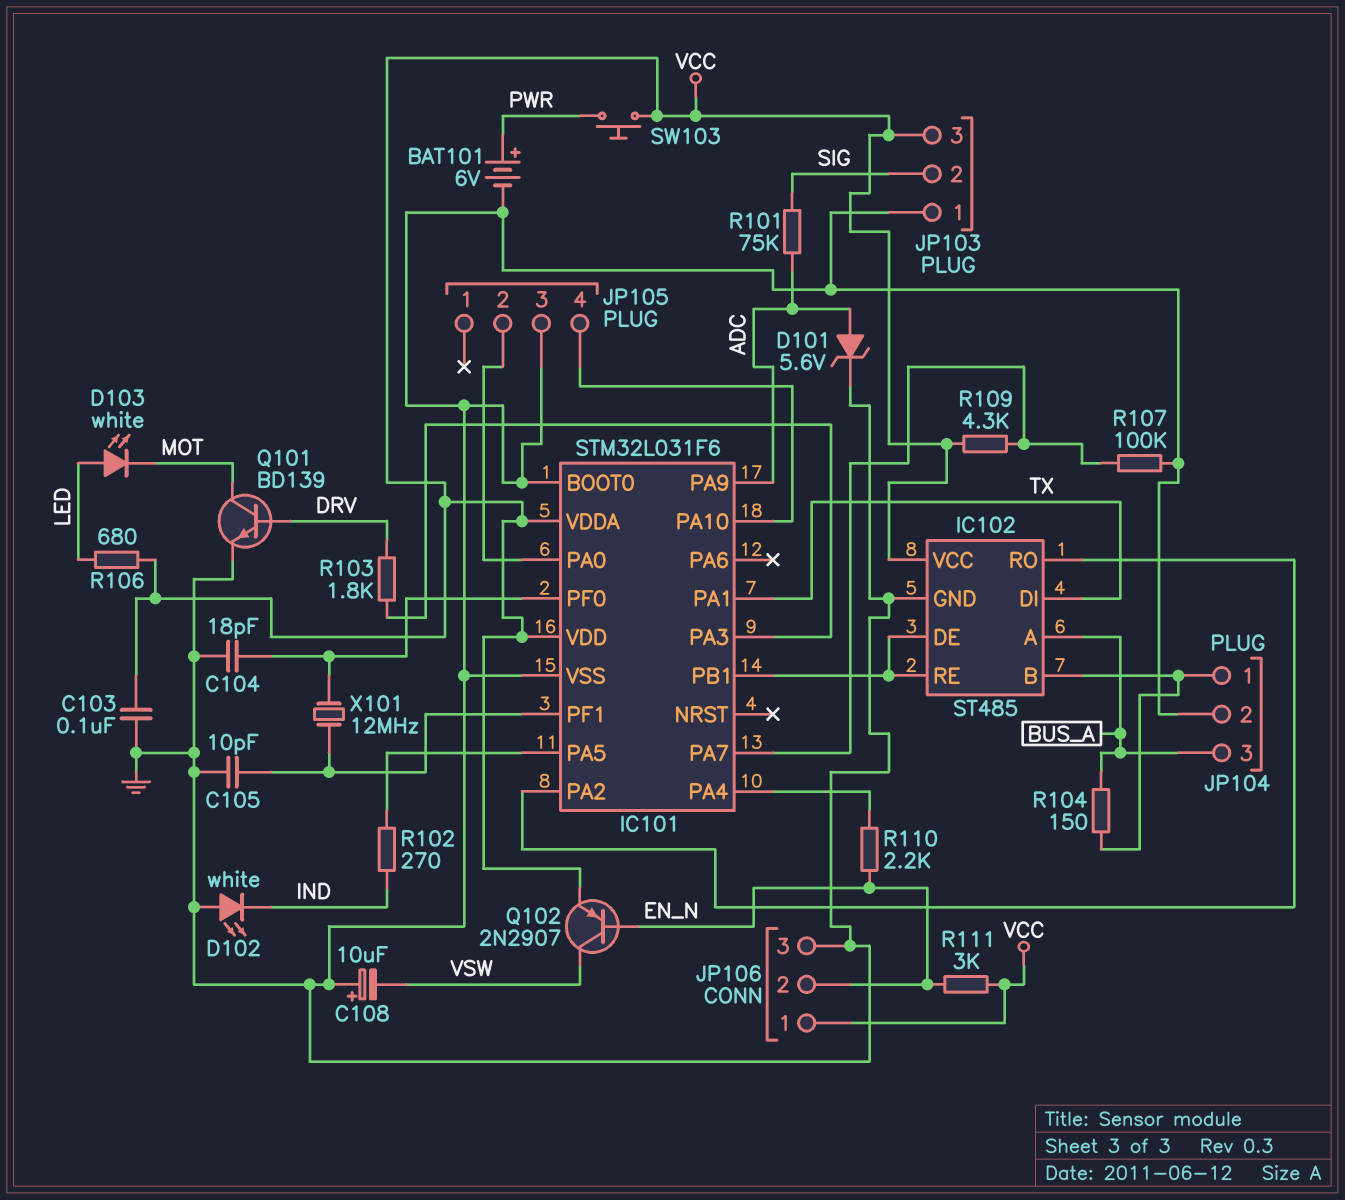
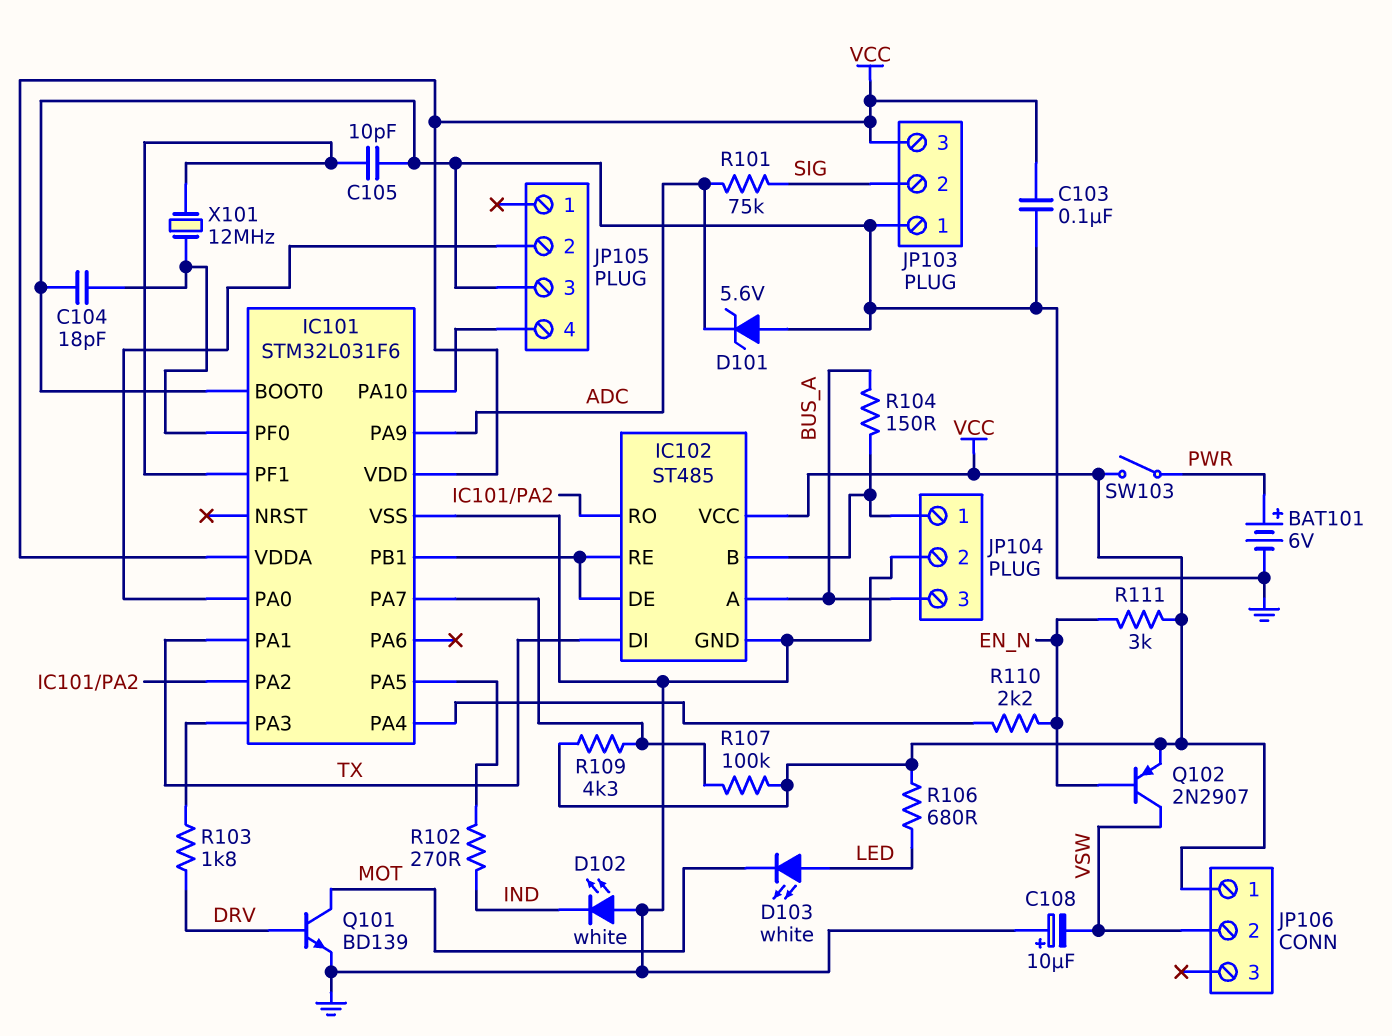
D101: zener 5.6V (A ADC, K GND) -> zener 5.6V (A GND, K ADC)
JP106 pin 2: EN_N -> VSW
JP106 pin 3: GND -> none
R107: 100k (GND, IC101/PA7) -> 100k (IC101/PA7, VCC)
SW103: button (PWR, VCC) -> switch (PWR, VCC)

